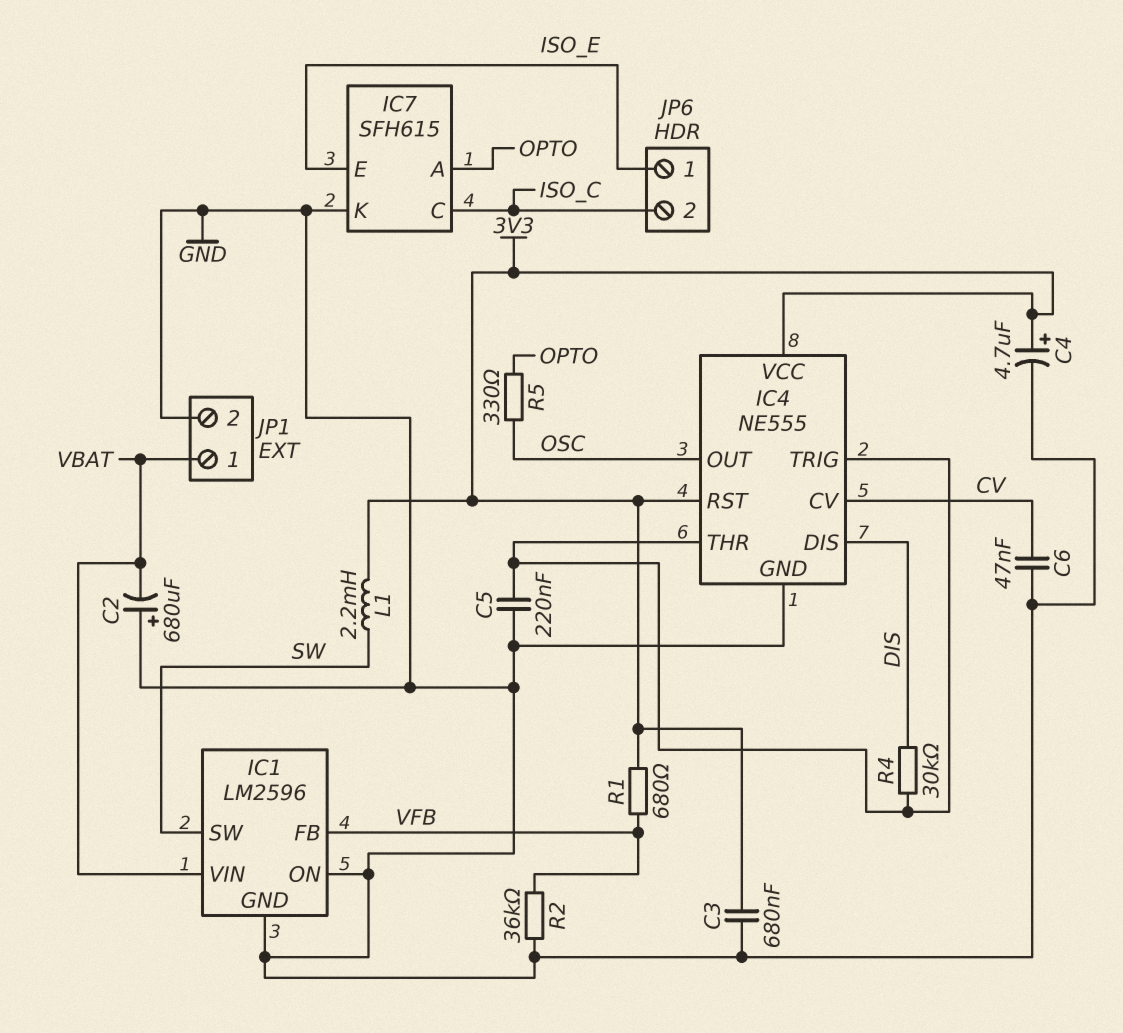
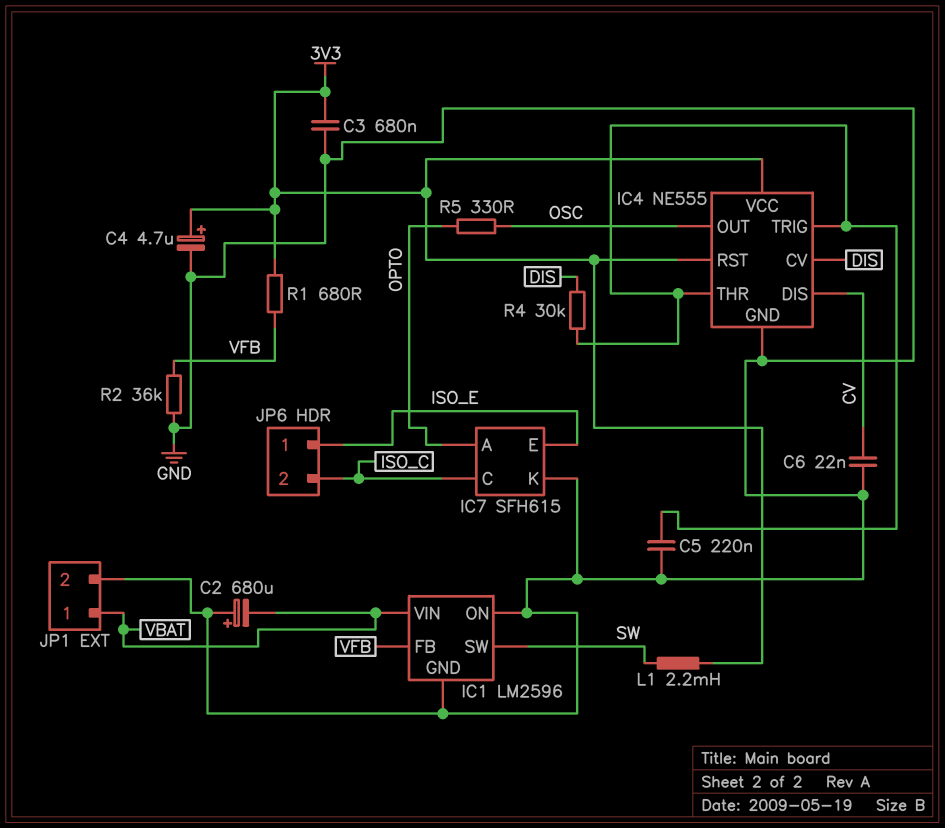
C6: 47nF (CV, GND) -> 22nF (CV, GND)
IC4 pin CV: CV -> DIS
IC4 pin DIS: DIS -> CV

